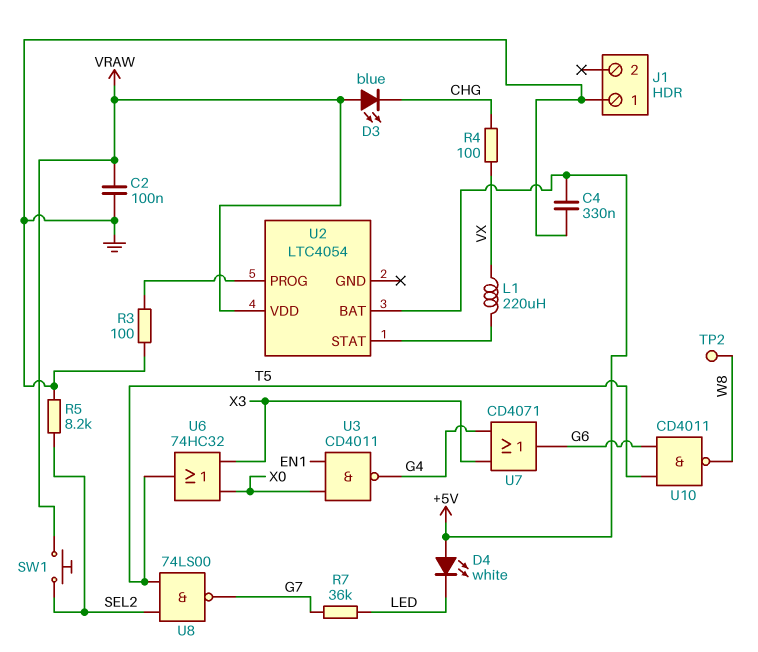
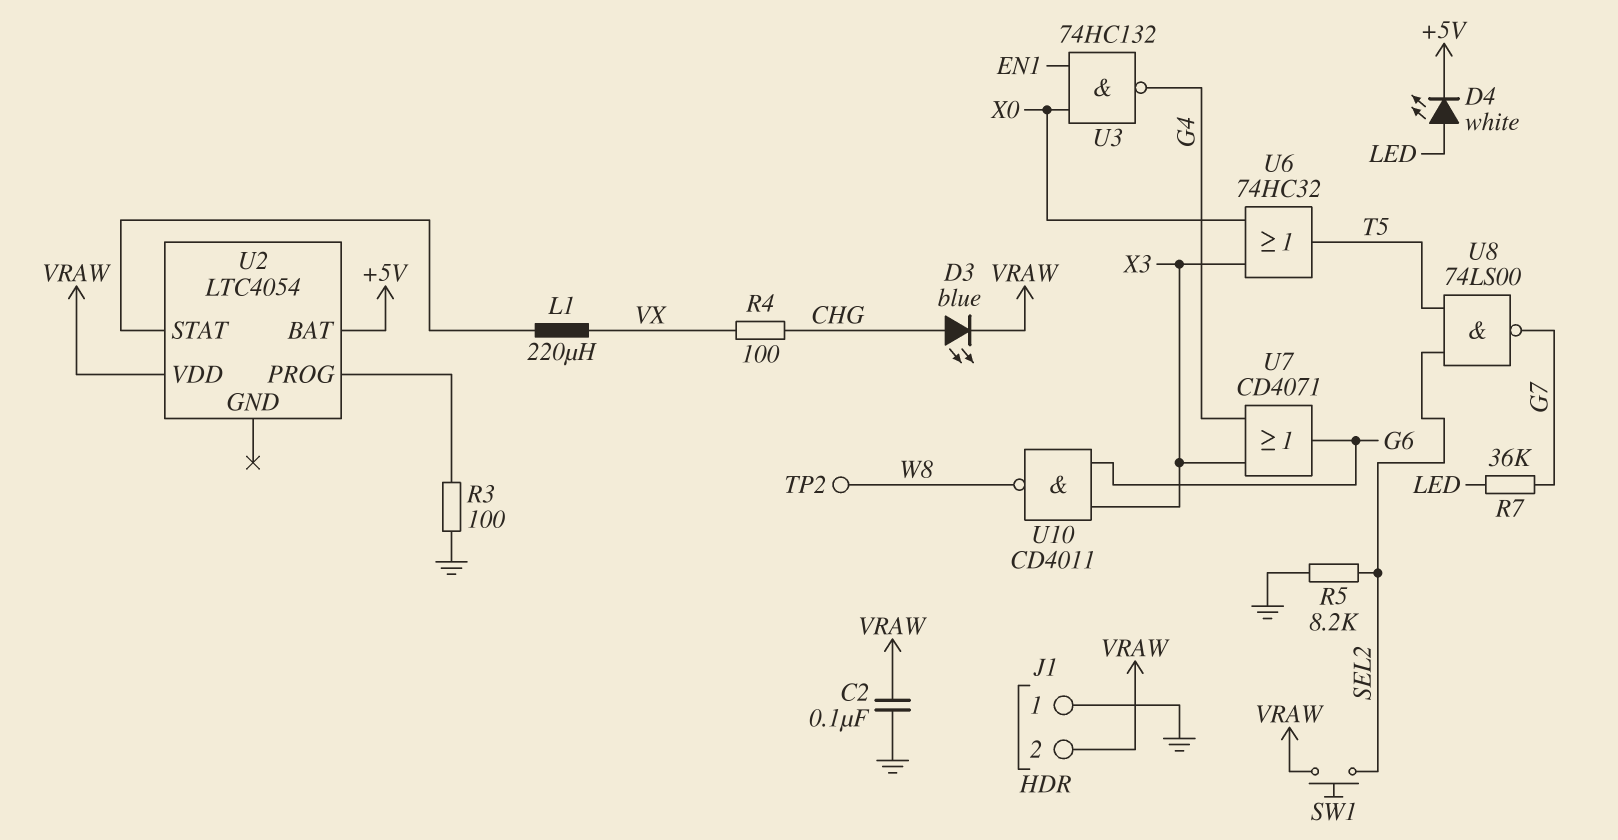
C4: 330nF (+5V, GND) -> none
D3: LED blue (A VRAW, K CHG) -> LED blue (A CHG, K VRAW)
D4: LED white (A +5V, K LED) -> LED white (A LED, K +5V)
J1 pin 2: none -> VRAW
U3: NAND CD4011 (in EN1, in X0, out G4) -> NAND 74HC132 (in EN1, in X0, out G4)
U10: NAND CD4011 (in G6, in T5, out W8) -> NAND CD4011 (in G6, in X3, out W8)

